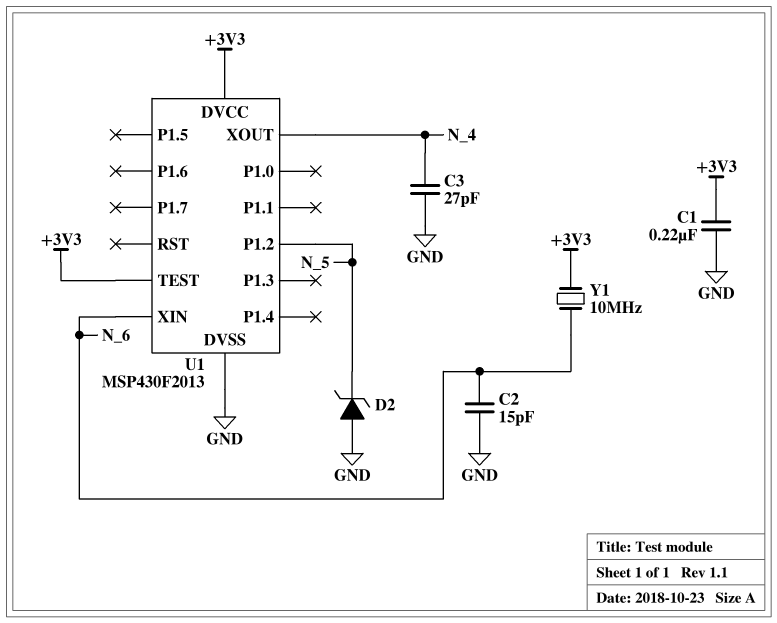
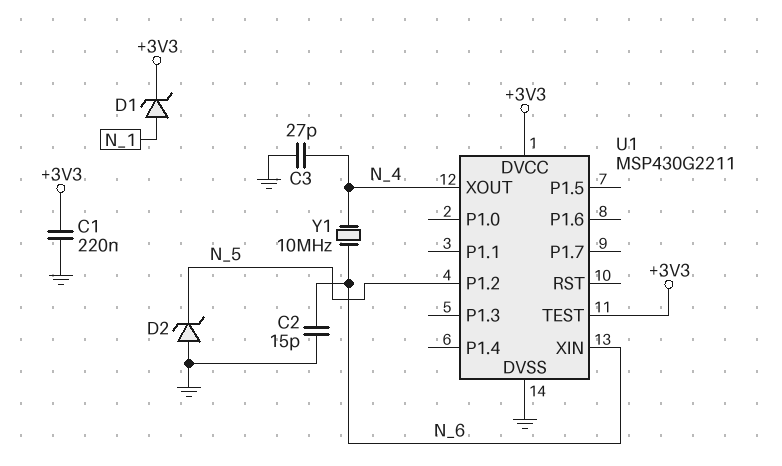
D1: none -> zener (A N_1, K +3V3)
U1: MSP430F2013 -> MSP430G2211
Y1: 10MHz (+3V3, N_6) -> 10MHz (N_4, N_6)

